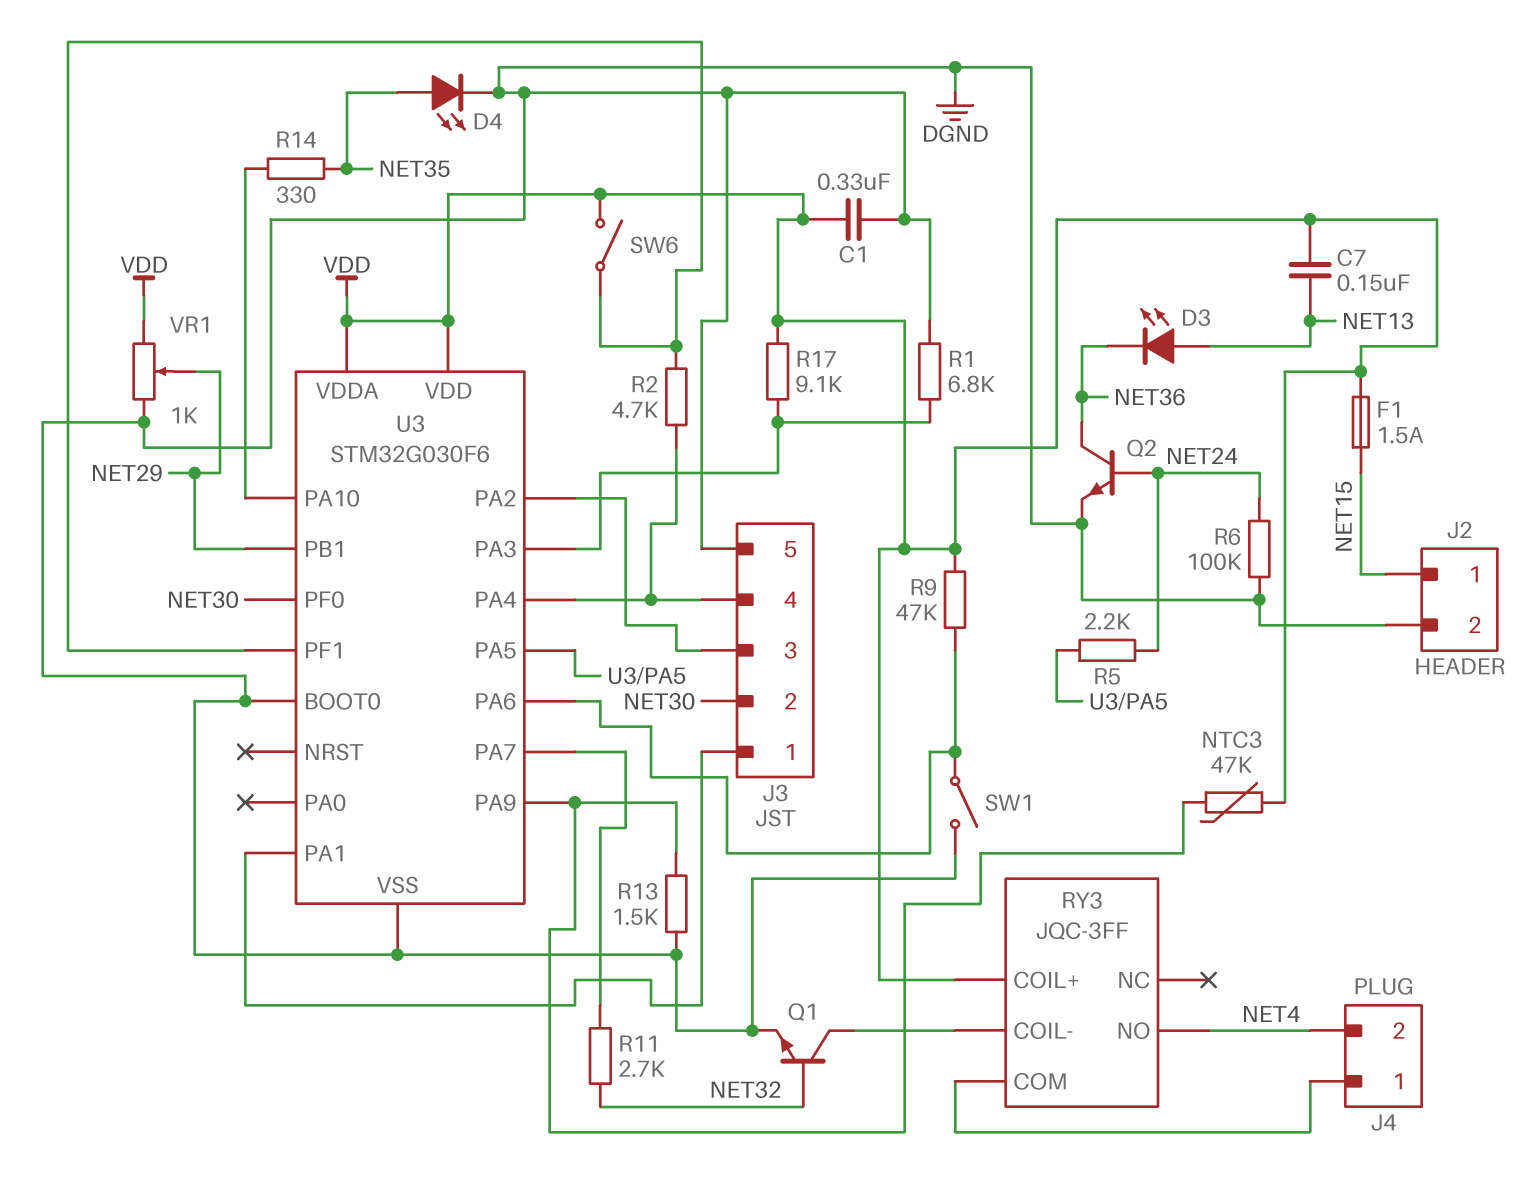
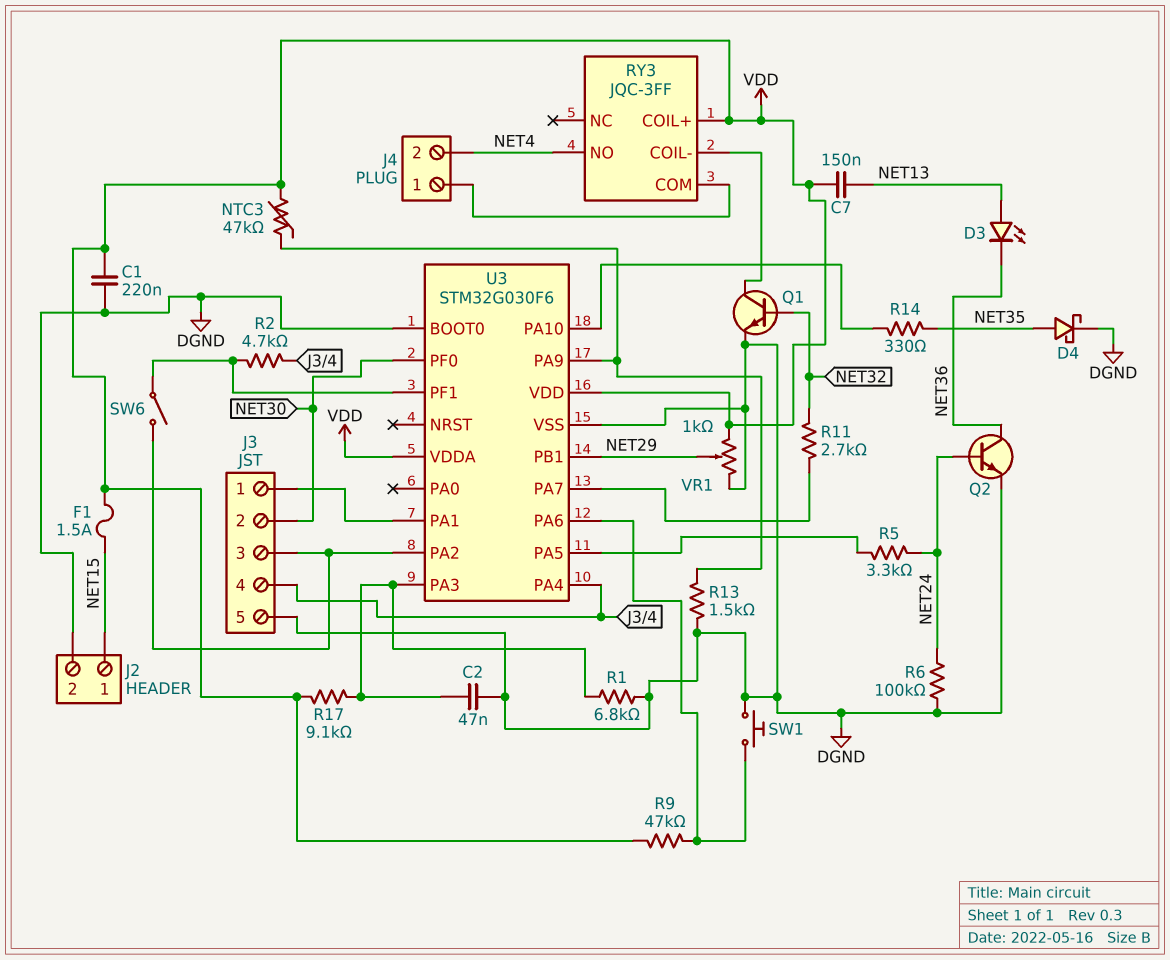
C1: 330nF (DGND, VDD) -> 220nF (DGND, VDD)
C2: none -> 47nF (DGND, U3/PA3)
D4: LED (A NET35, K DGND) -> schottky (A NET35, K DGND)
R5: 2.2k (NET24, U3/PA5) -> 3.3k (NET24, U3/PA5)
SW1: switch (DGND, U3/PA6) -> button (DGND, U3/PA6)
SW6: switch (U3/PF1, VDD) -> switch (J3/3, U3/PF1)

